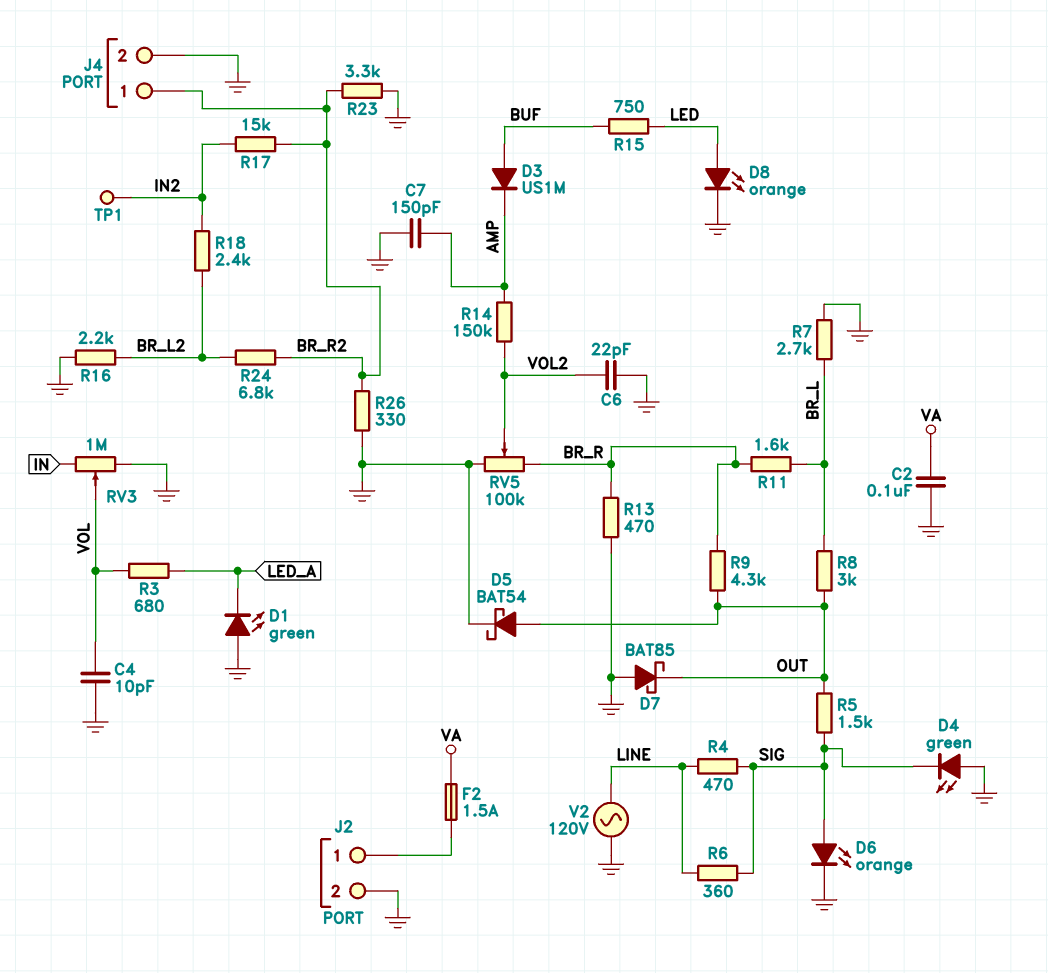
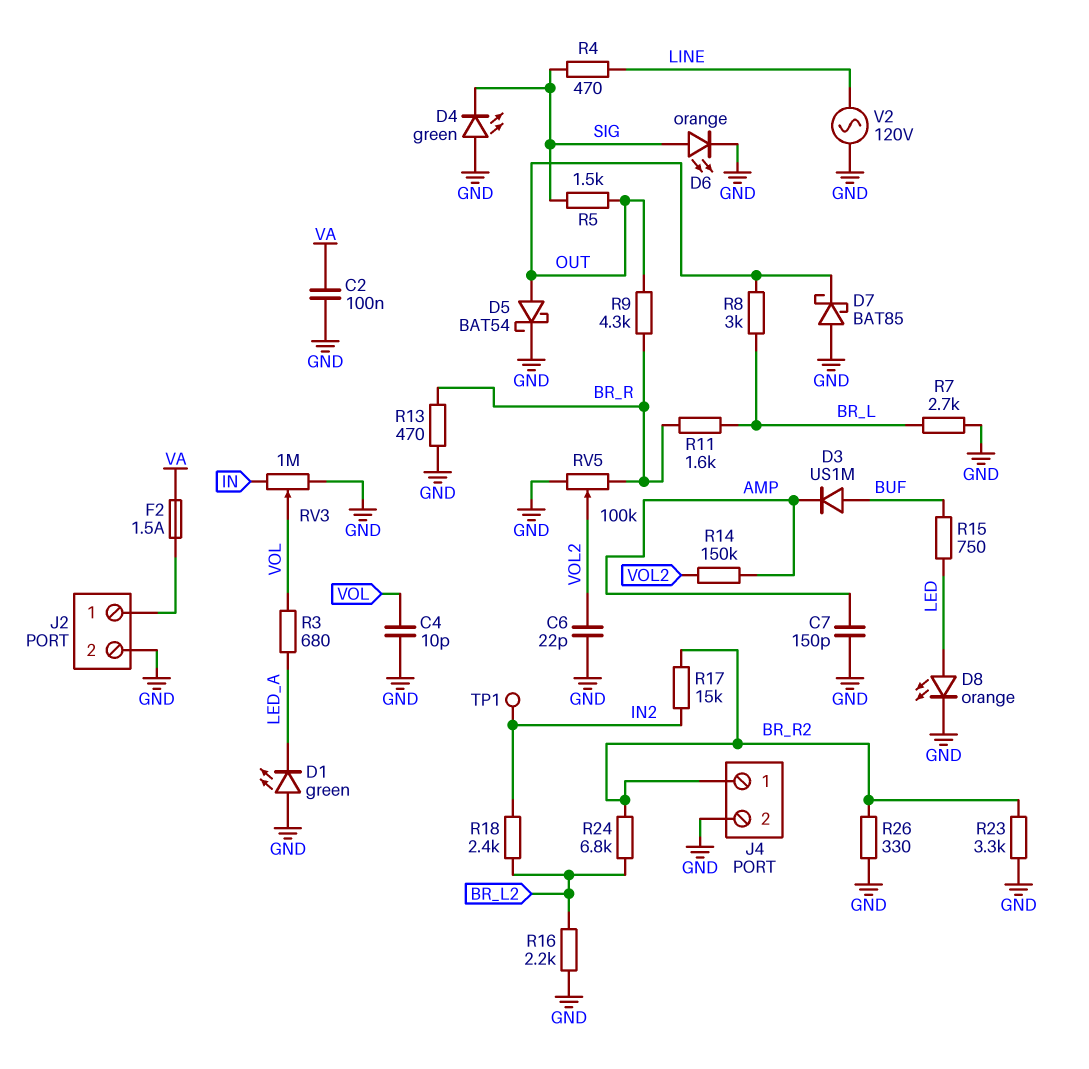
R6: 360 (LINE, SIG) -> none

